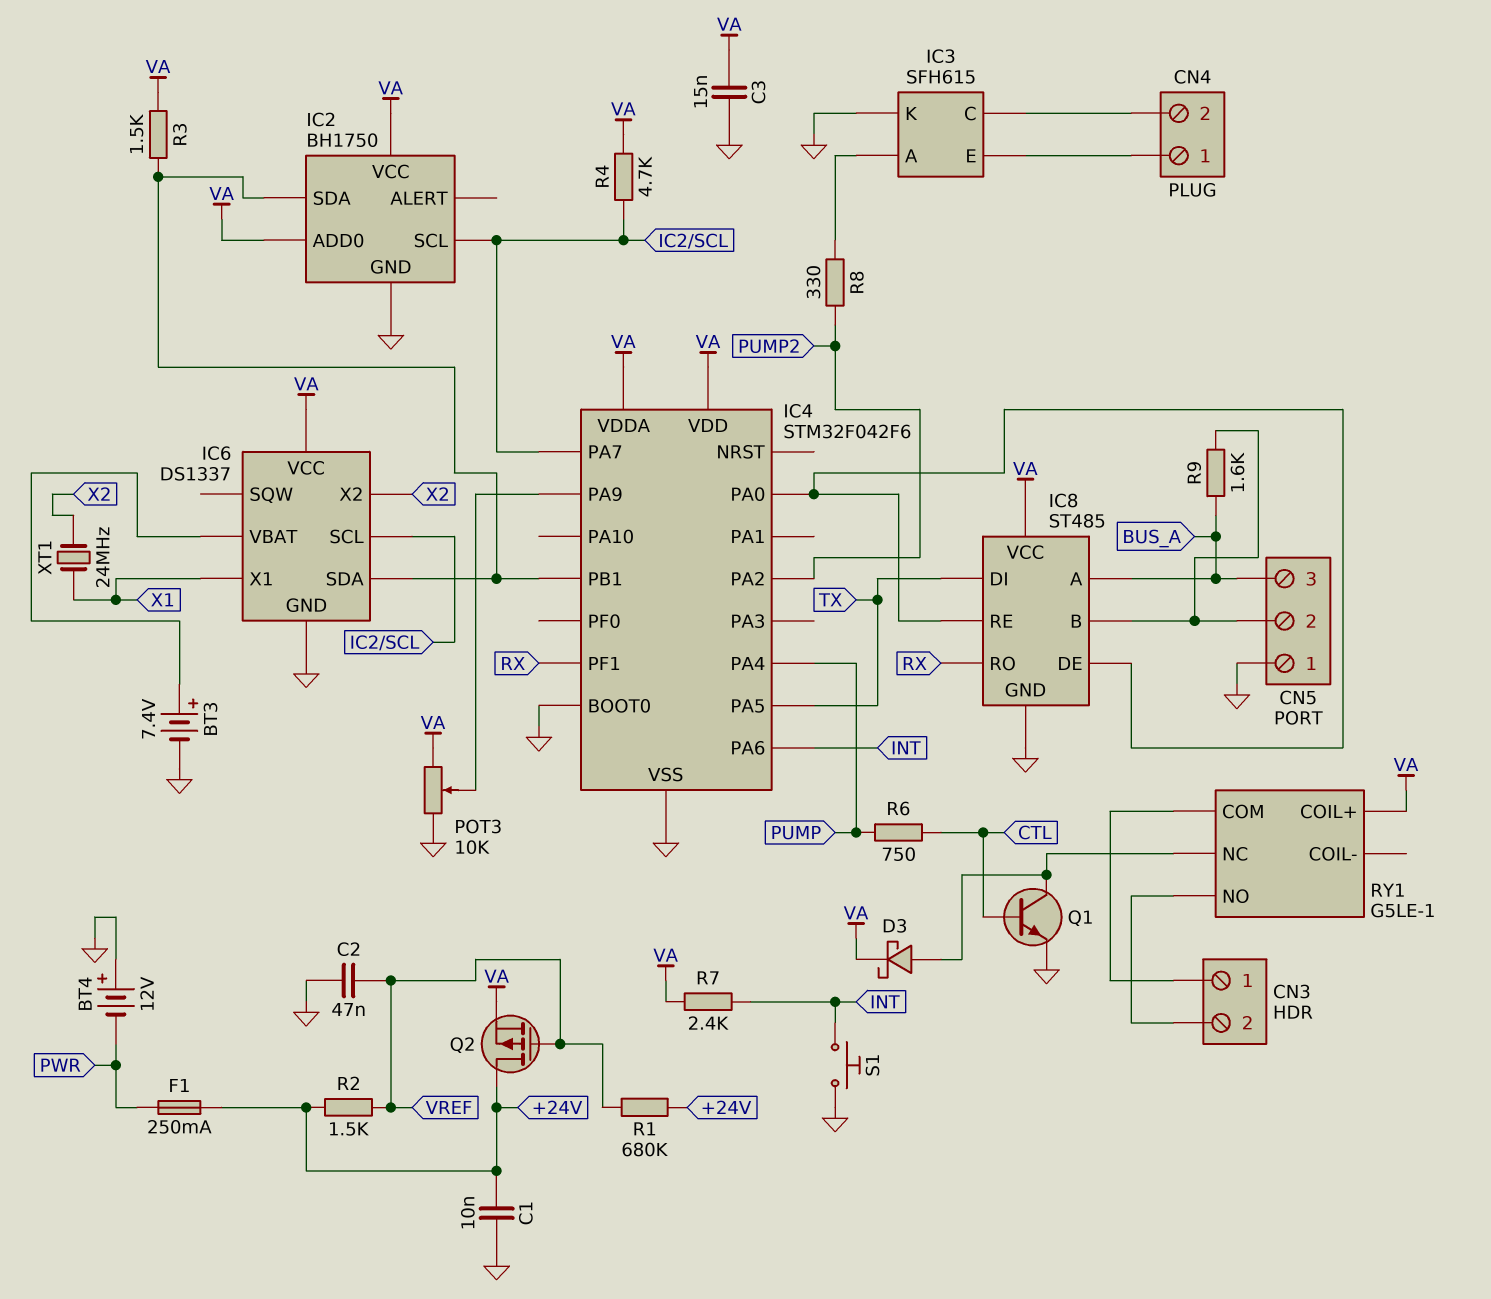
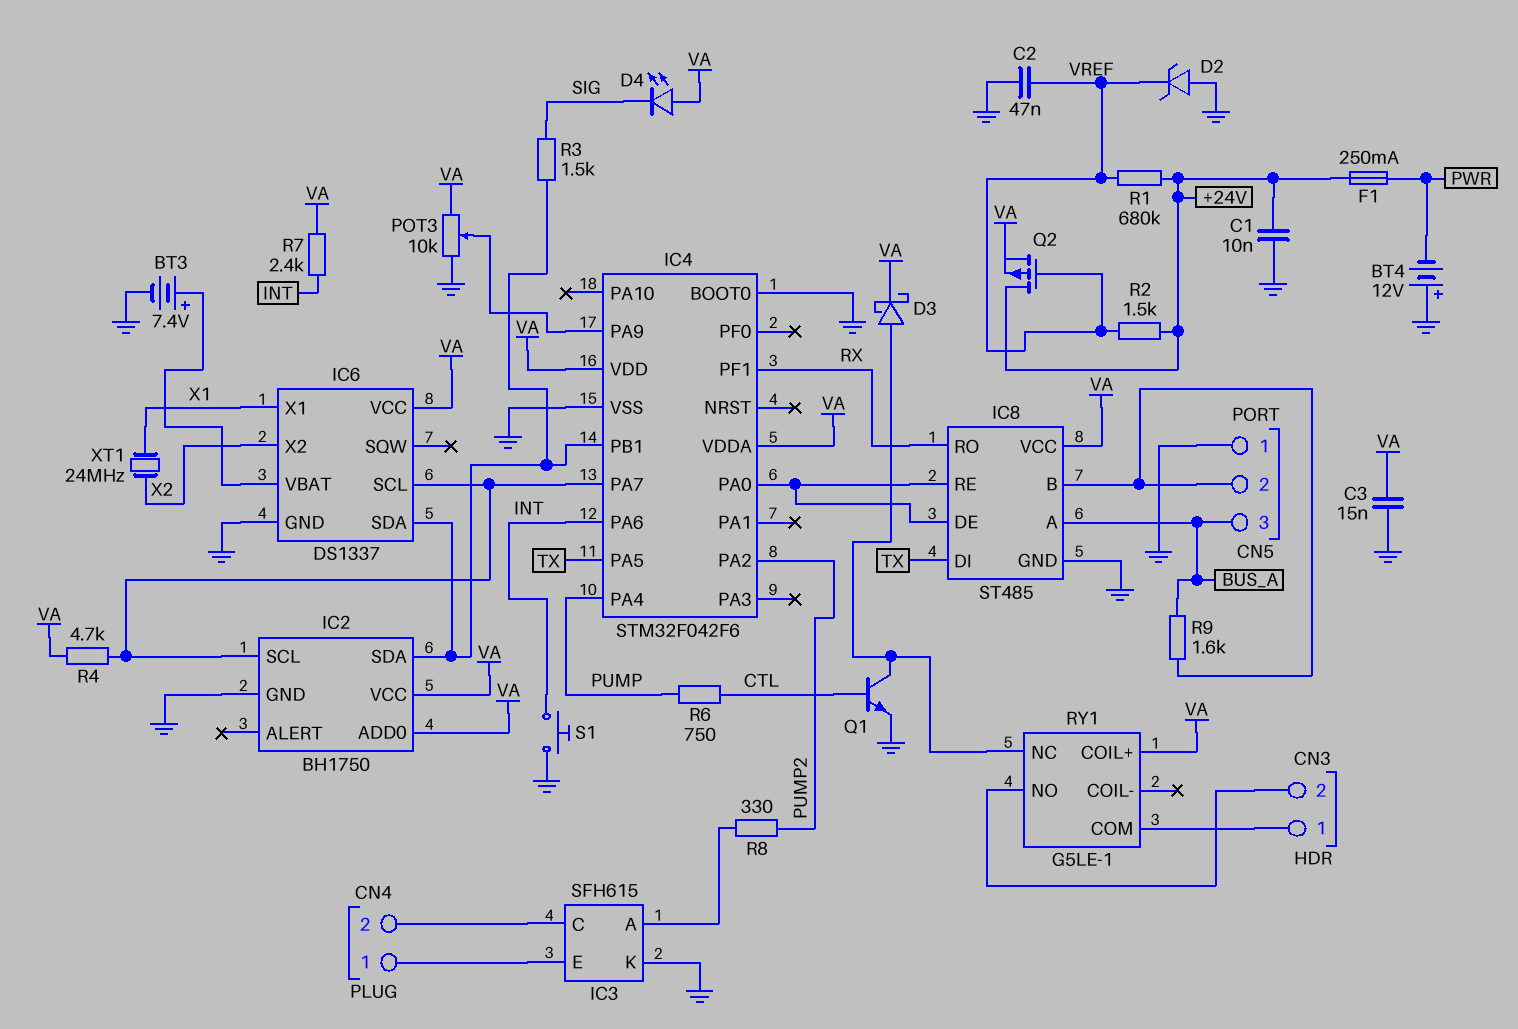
D2: none -> zener (A GND, K VREF)
D4: none -> LED (A VA, K SIG)
R3: 1.5k (IC2/SDA, VA) -> 1.5k (IC2/SDA, SIG)

